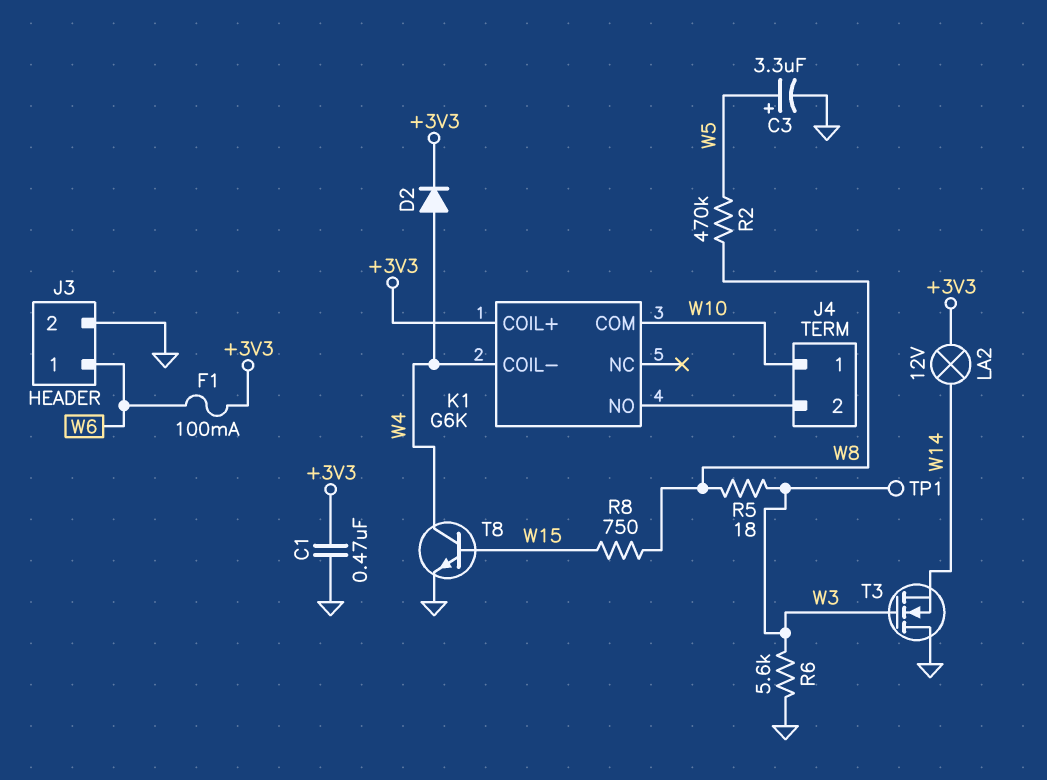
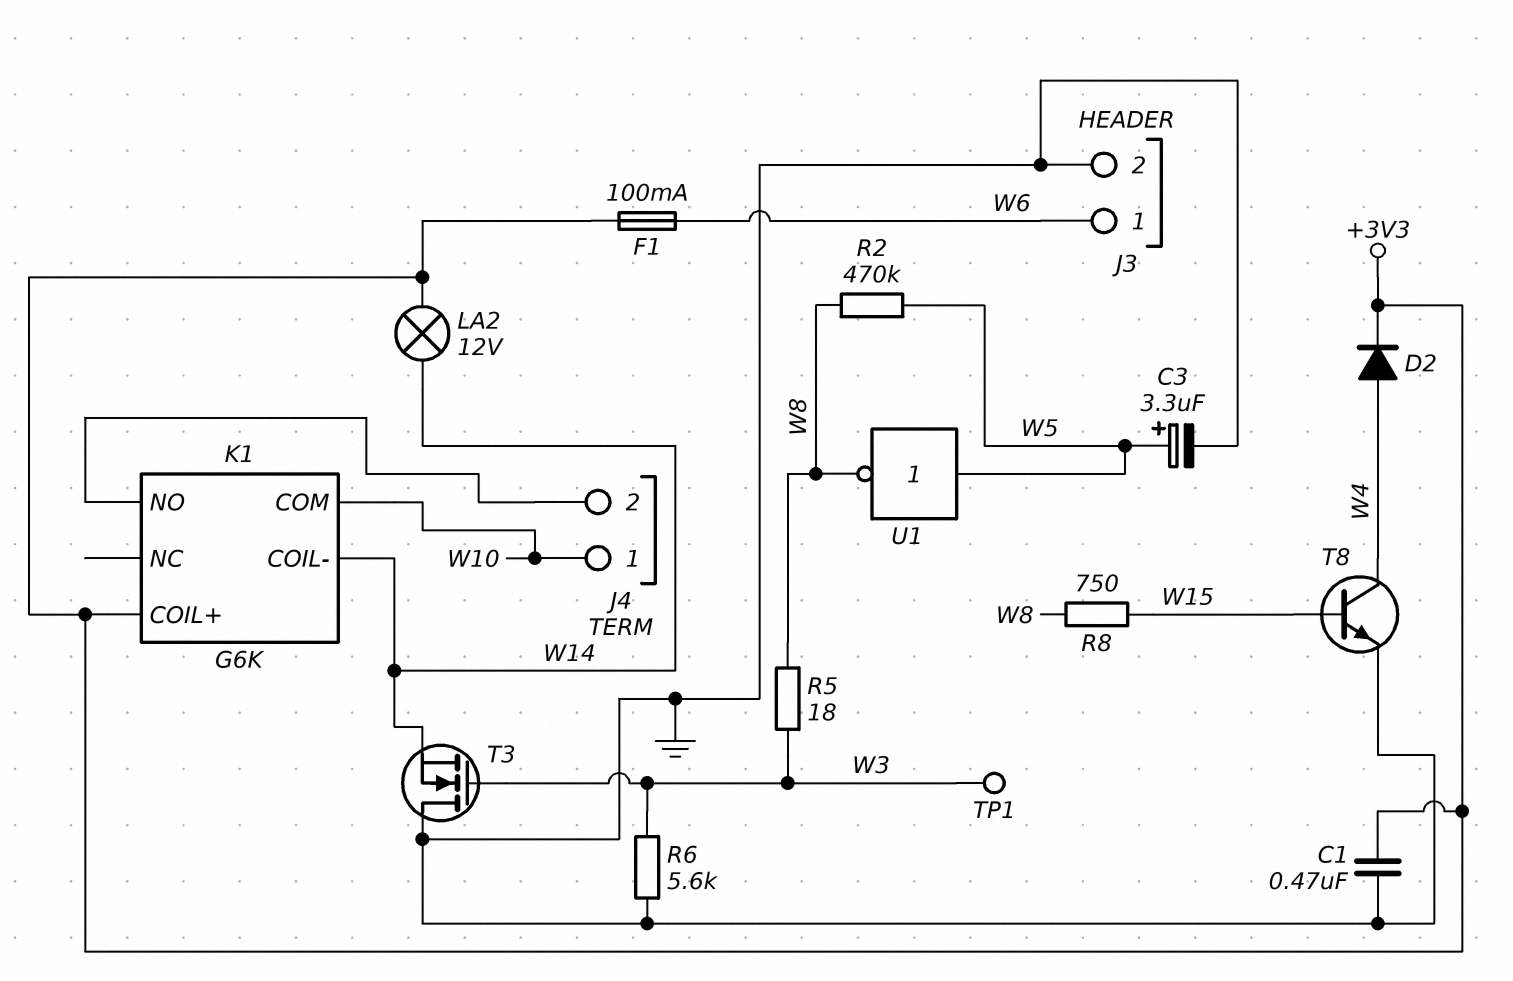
K1 pin COIL-: W4 -> W14
U1: none -> NOT (in W5, out W8)

